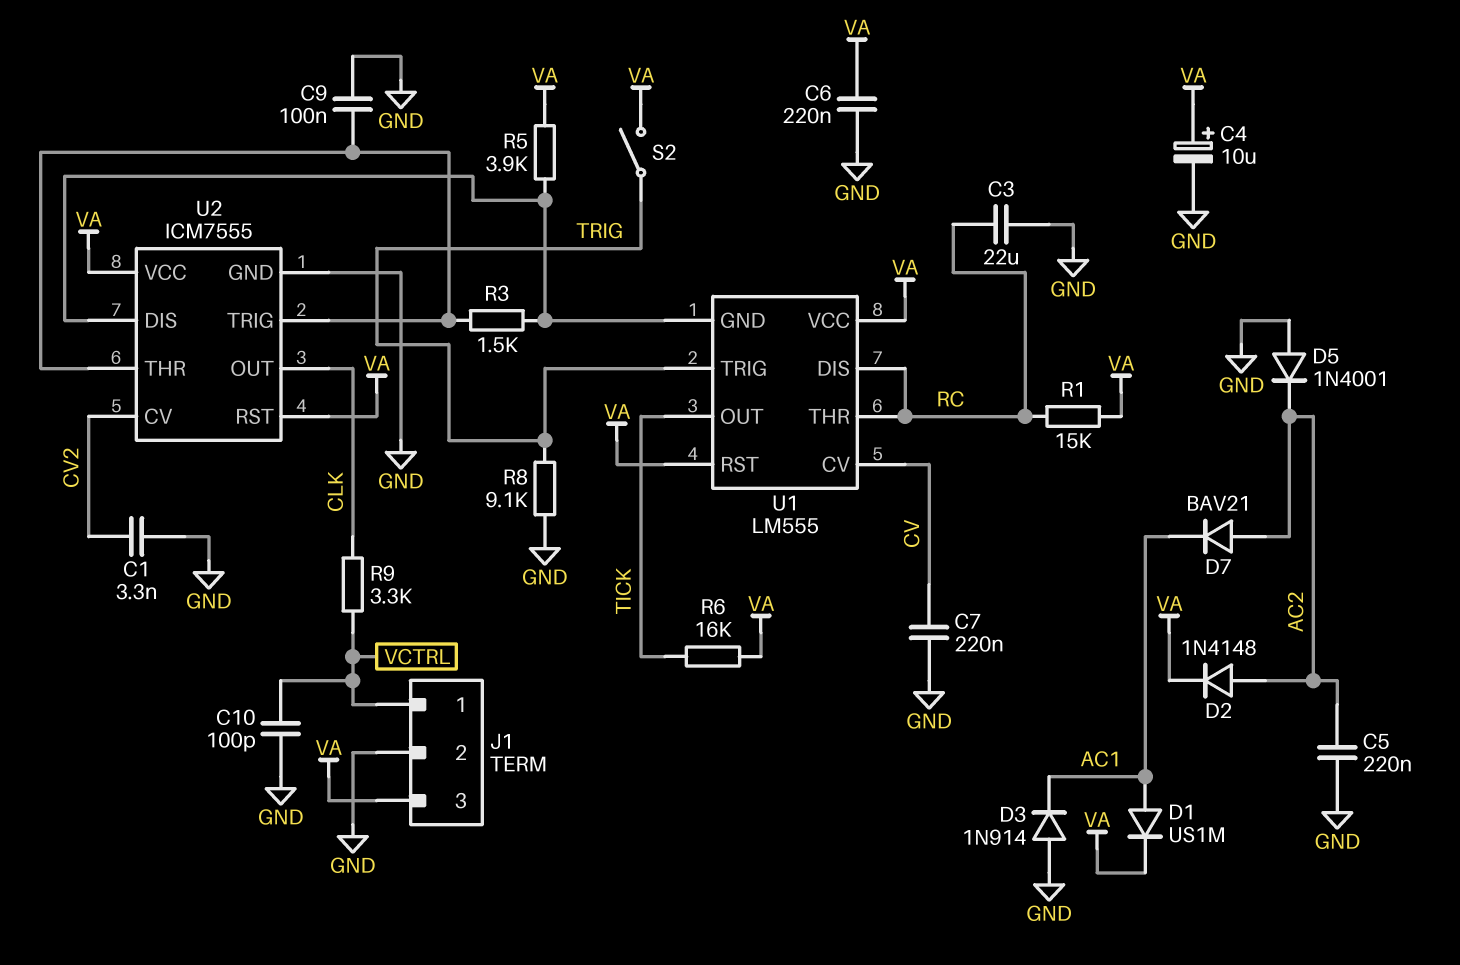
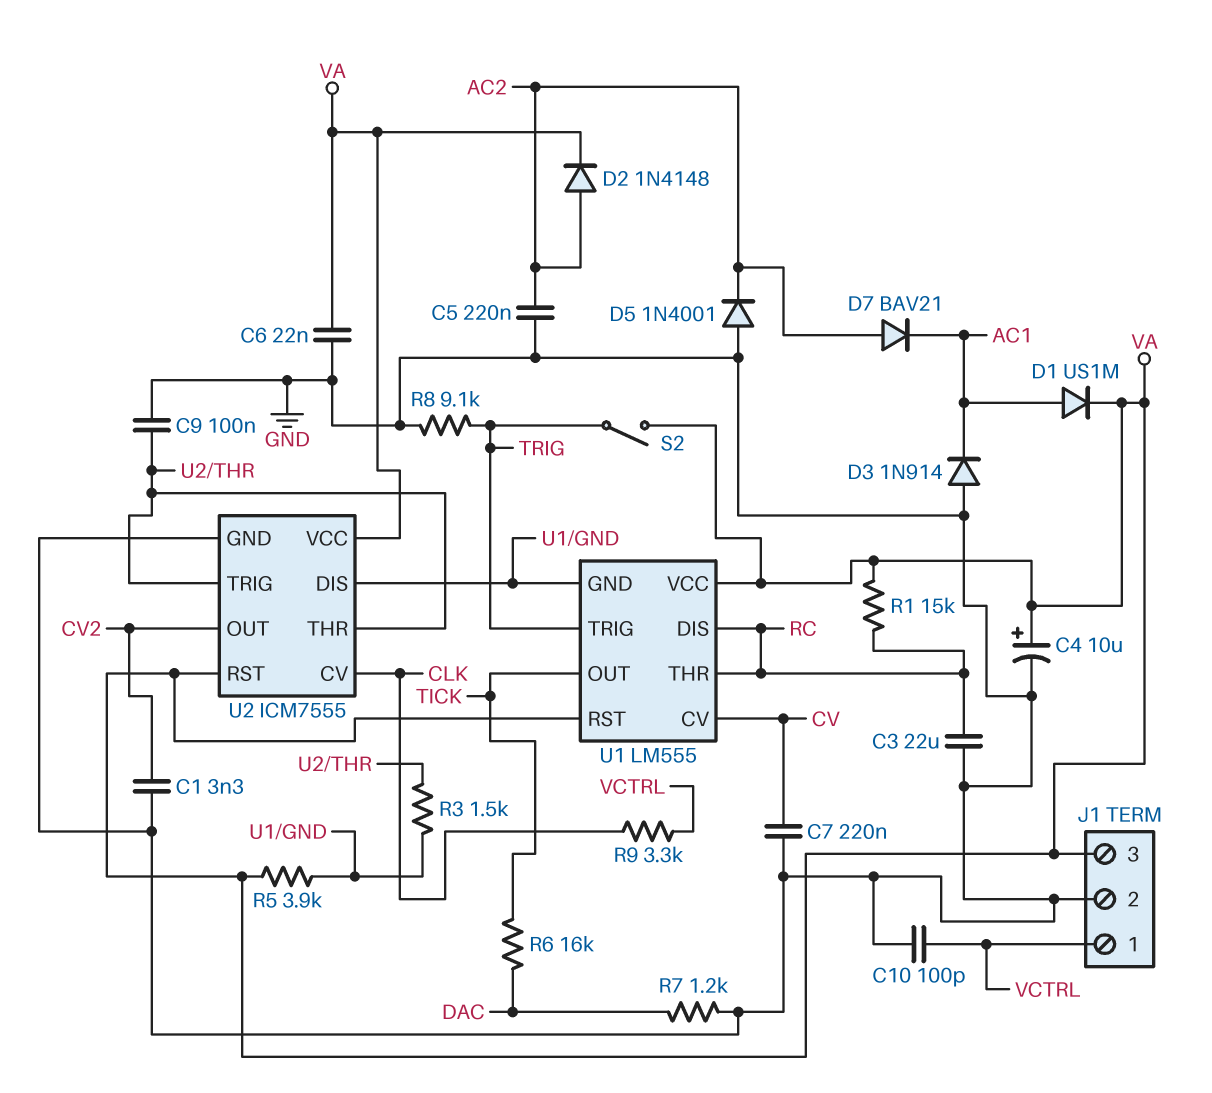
C6: 220nF (GND, VA) -> 22nF (GND, VA)
R6: 16k (TICK, VA) -> 16k (DAC, TICK)
R7: none -> 1.2k (DAC, GND)
U2 pin CV: CV2 -> CLK
U2 pin OUT: CLK -> CV2

